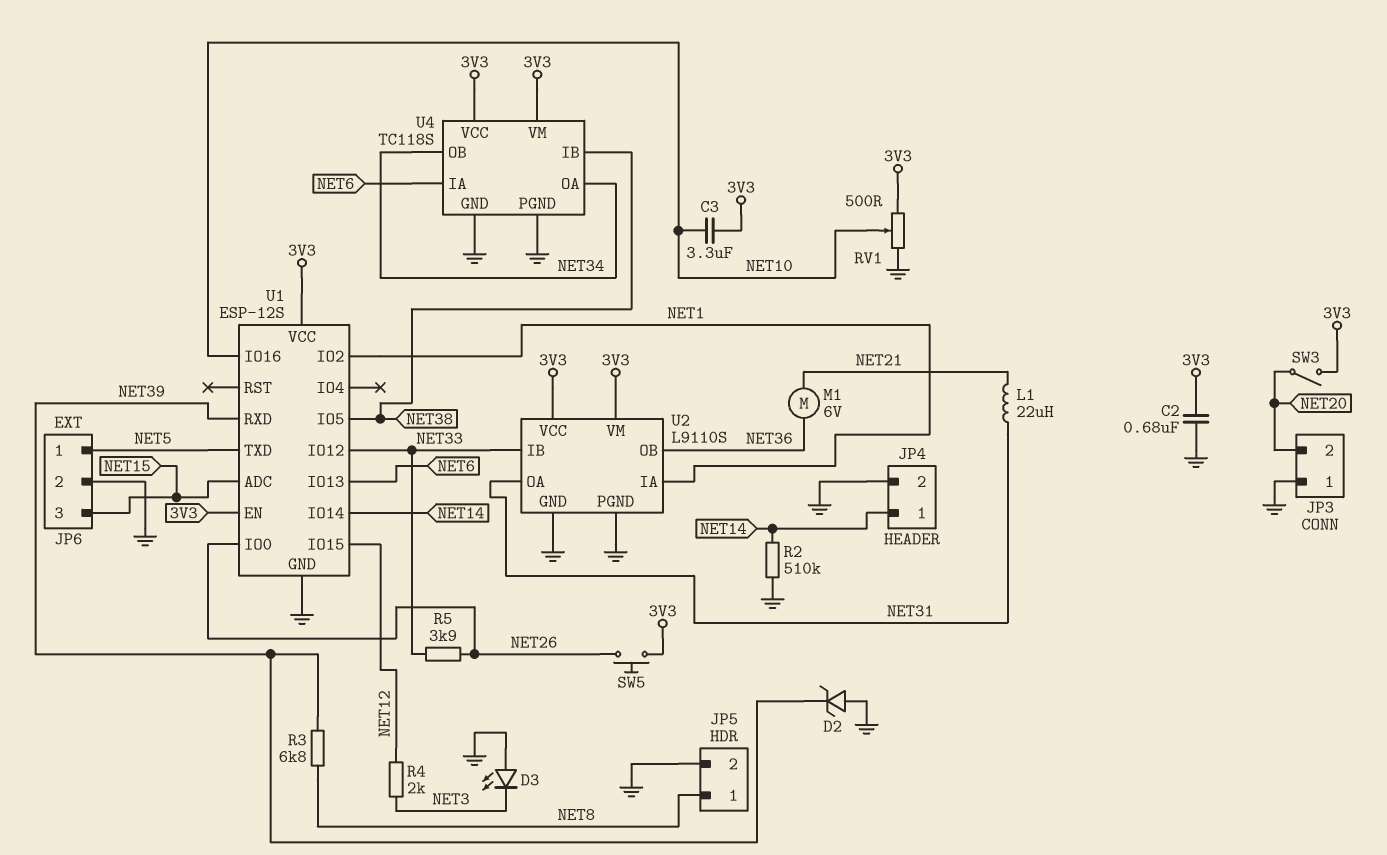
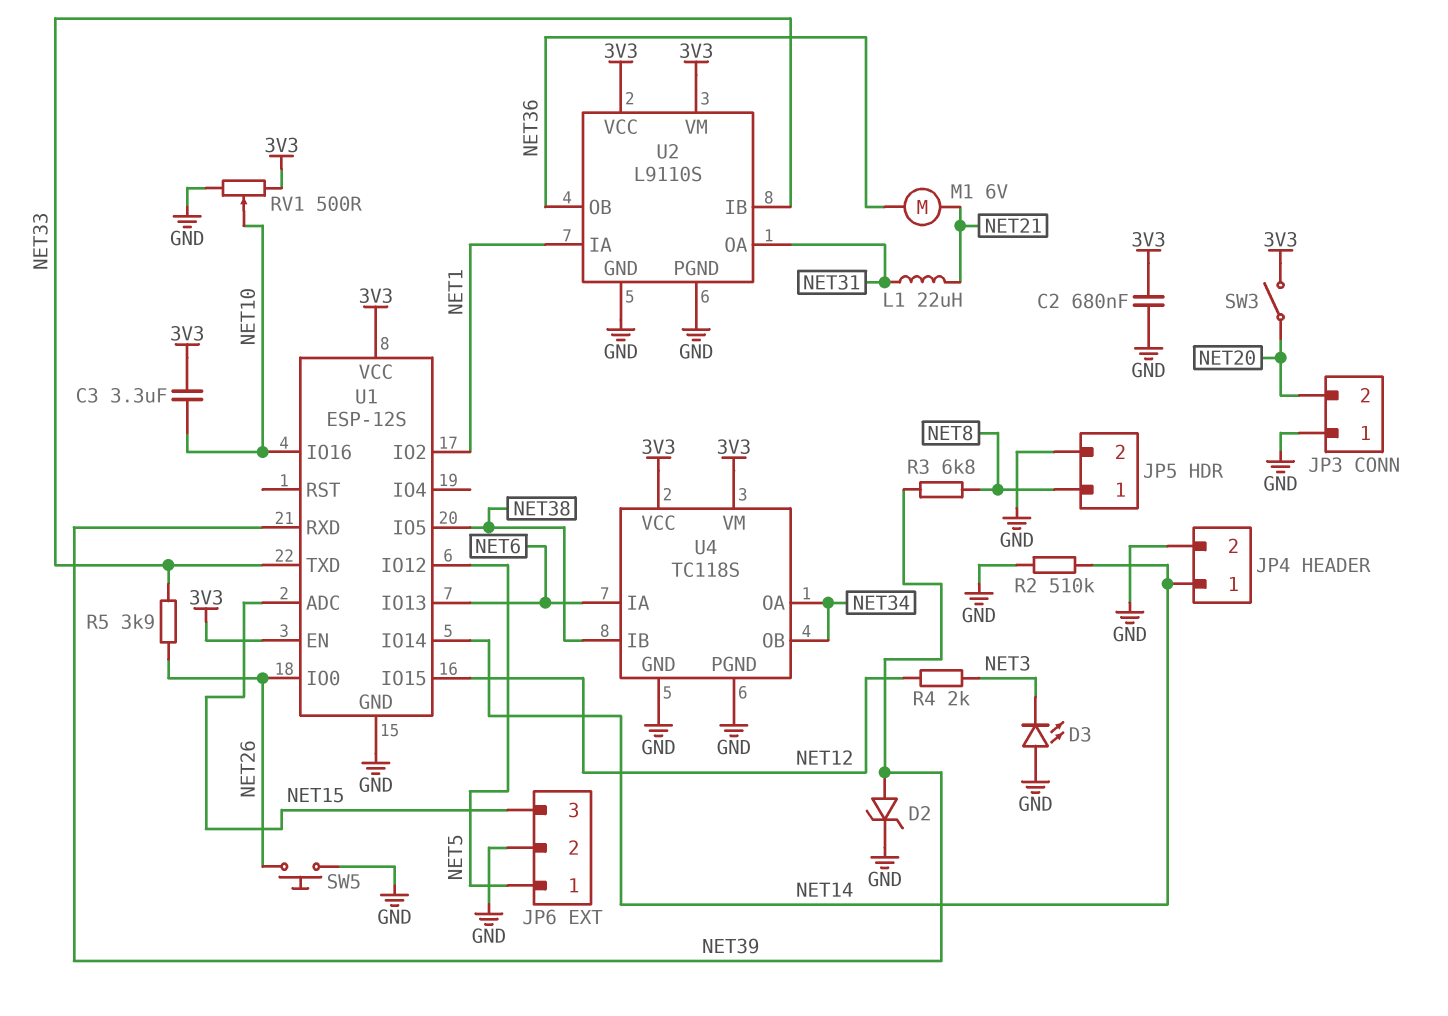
D2: zener (A GND, K NET39) -> zener (A NET39, K GND)
SW5: button (3V3, NET26) -> button (GND, NET26)
U1 pin IO12: NET33 -> NET5
U1 pin TXD: NET5 -> NET33

